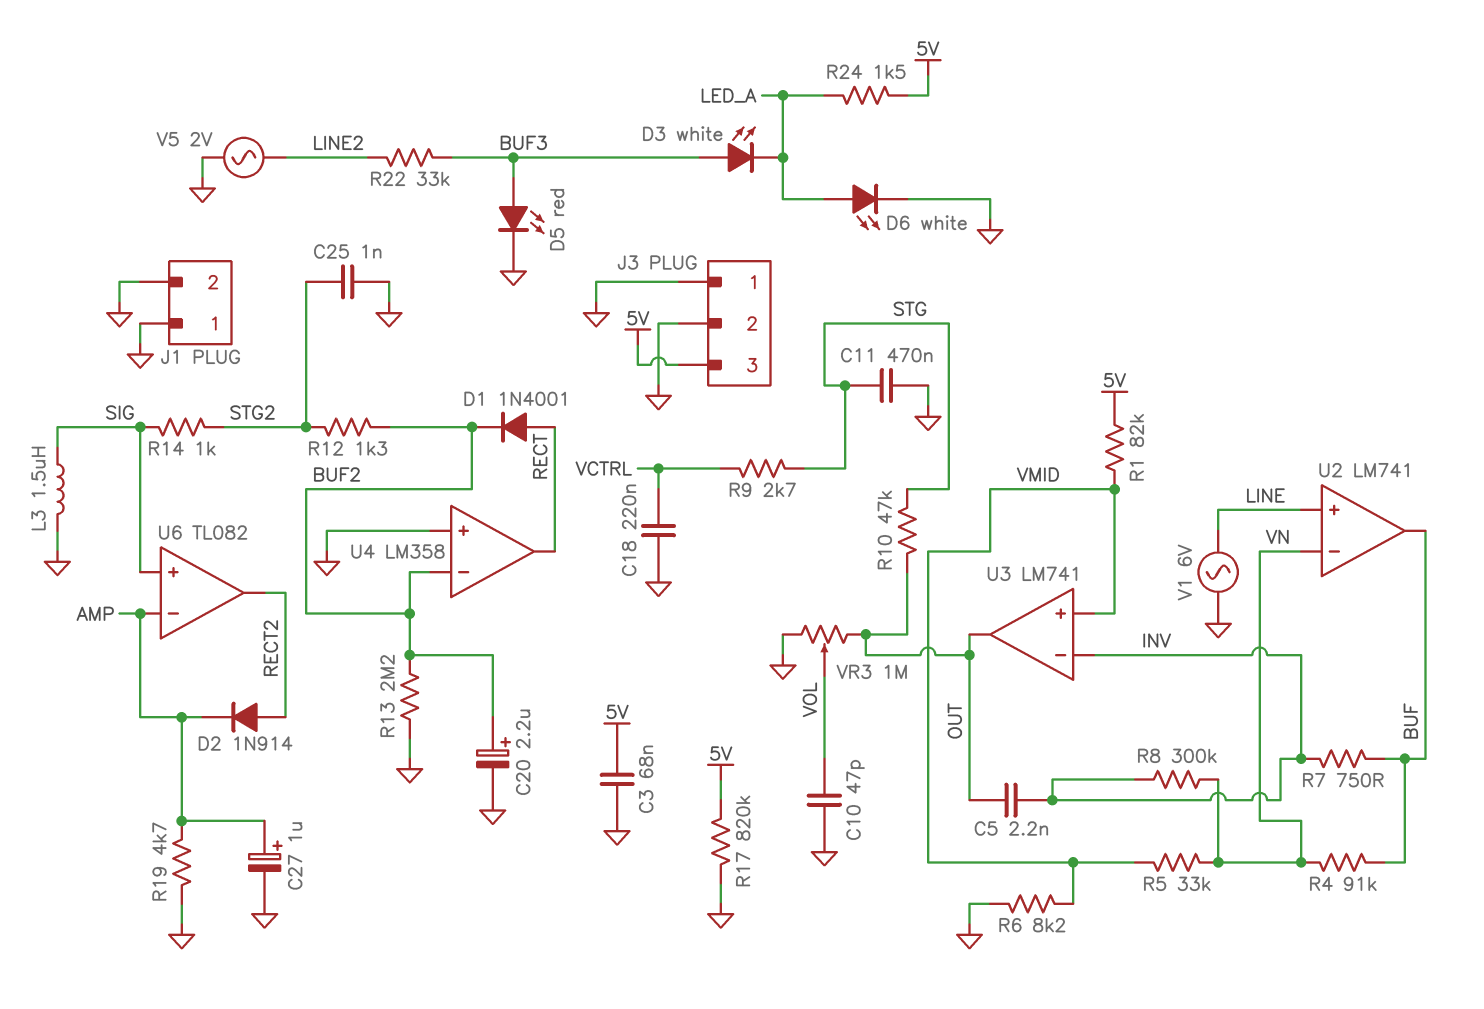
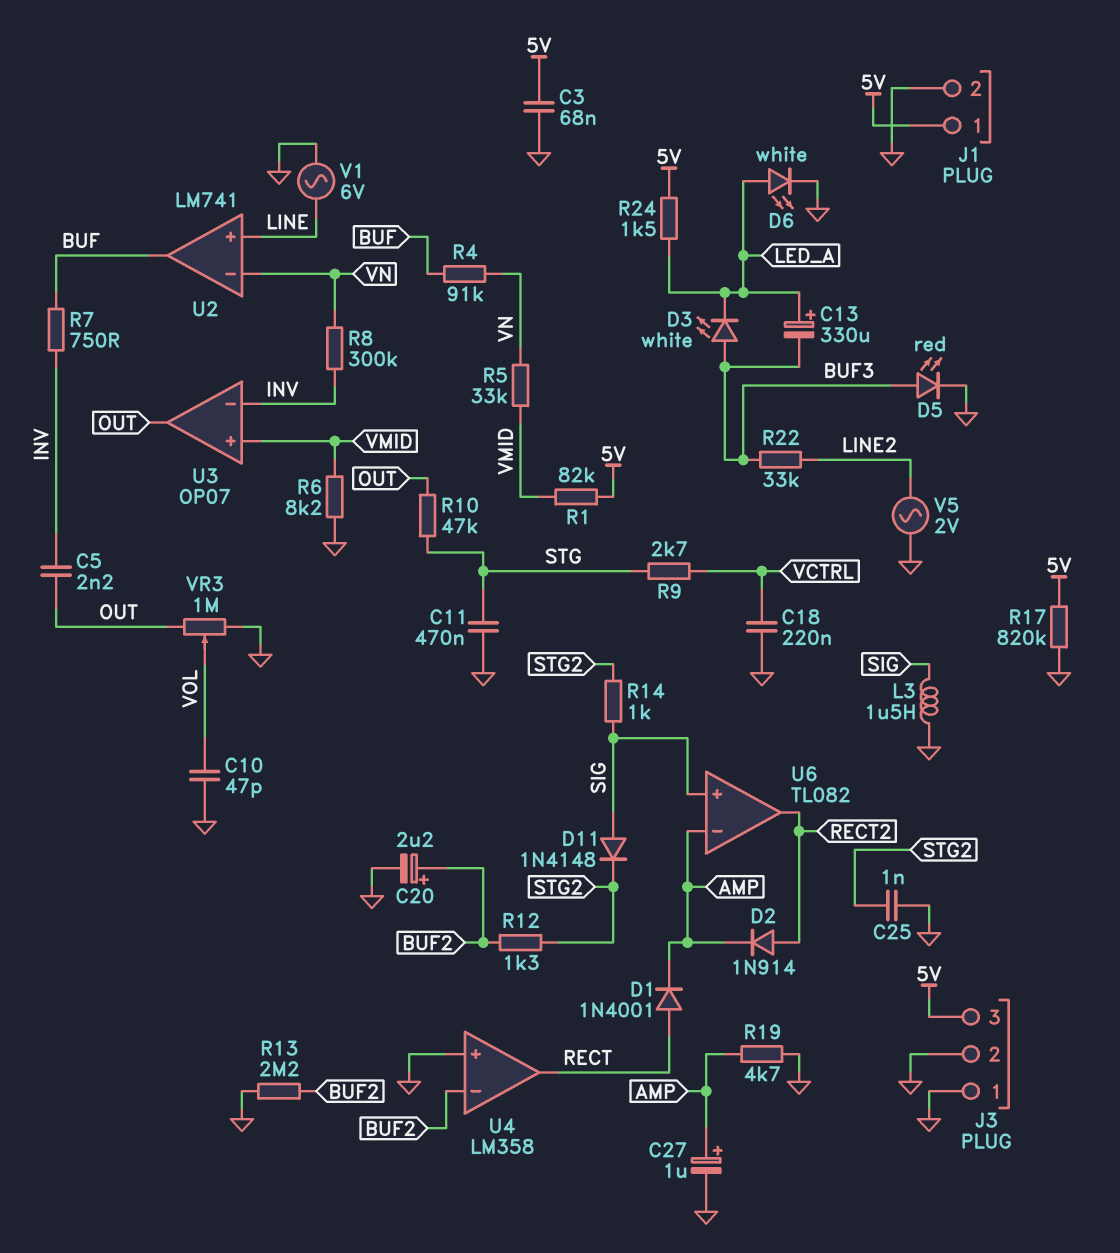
C13: none -> 330uF (plus LED_A, minus BUF3)
D1: diode 1N4001 (A RECT, K BUF2) -> diode 1N4001 (A RECT, K AMP)
D11: none -> diode 1N4148 (A SIG, K STG2)
J1 pin 1: GND -> 5V
U3: LM741 -> OP07

